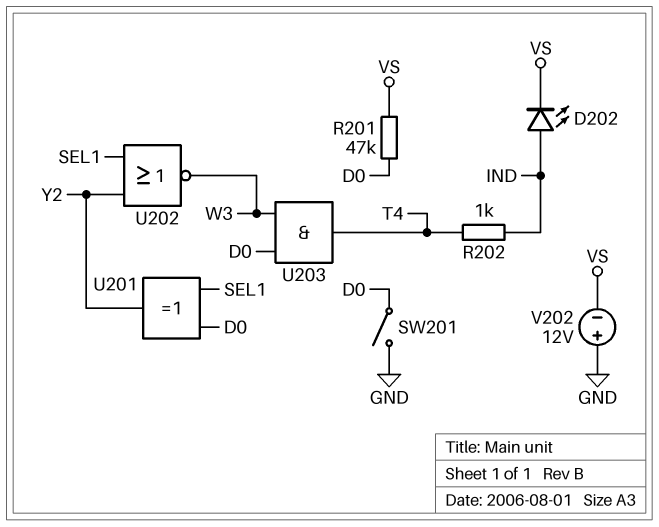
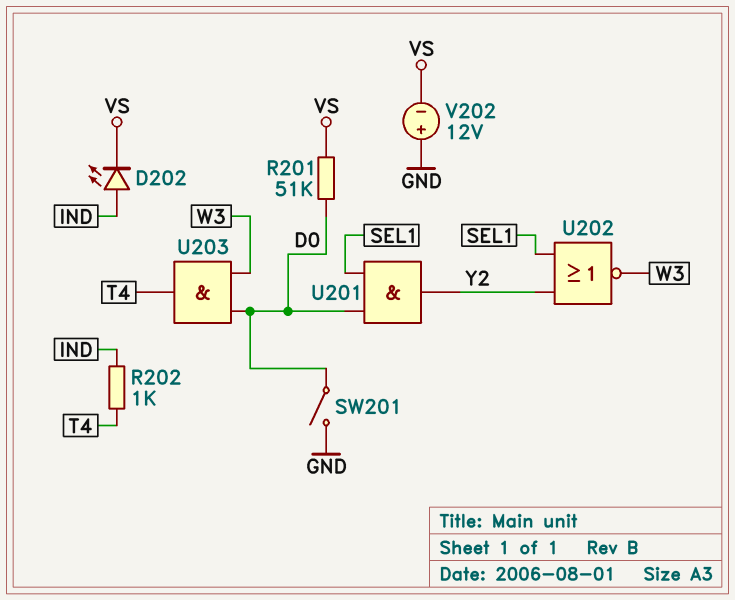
R201: 47k (D0, VS) -> 51k (D0, VS)
U201: XOR (in D0, in SEL1, out Y2) -> AND (in D0, in SEL1, out Y2)

